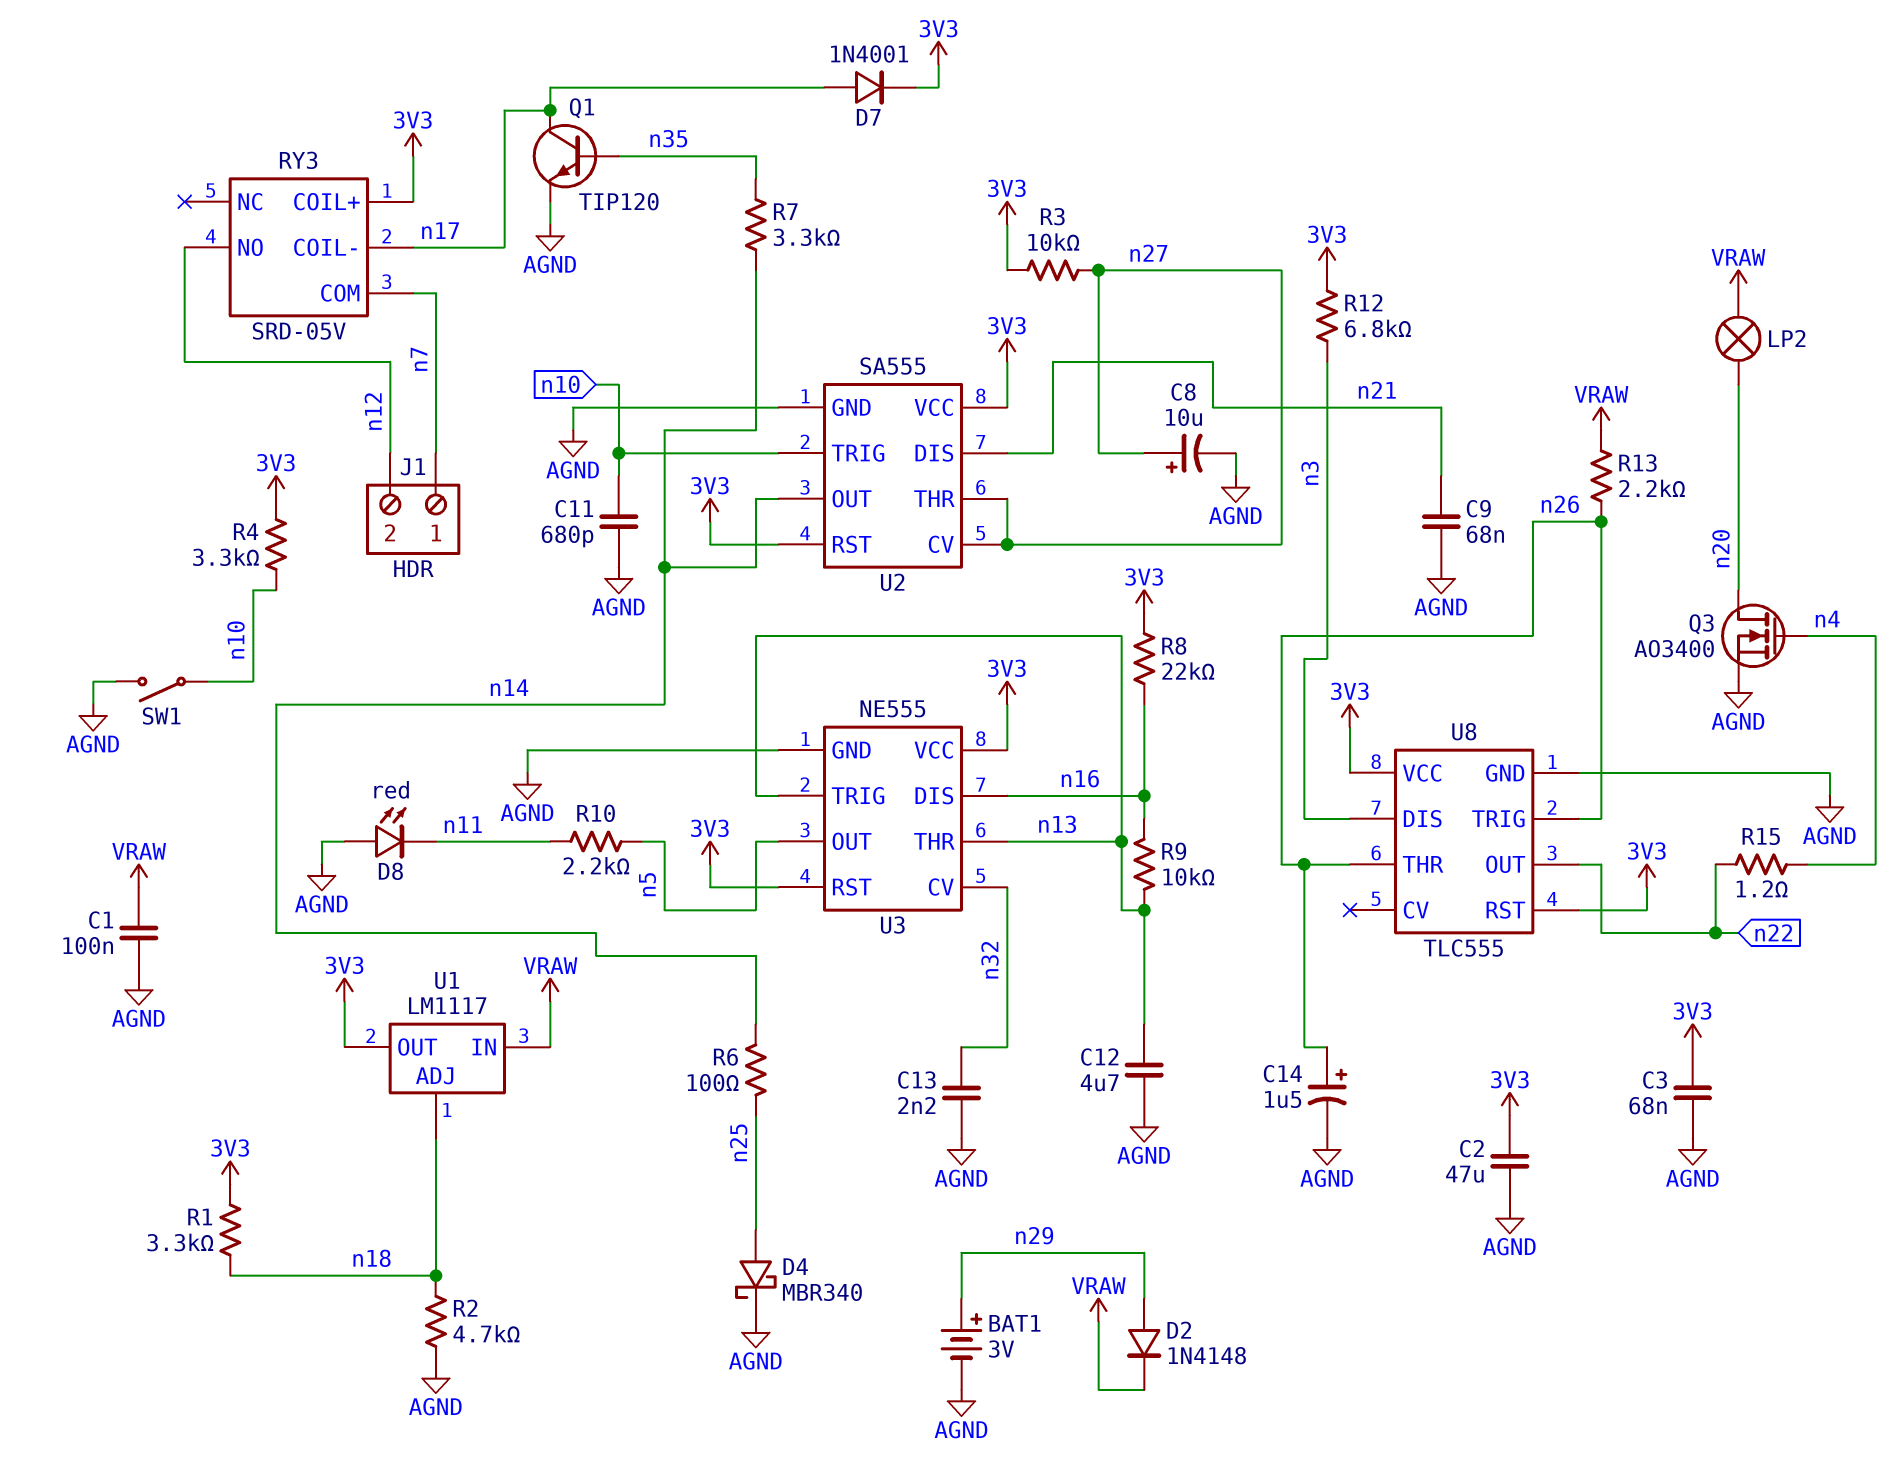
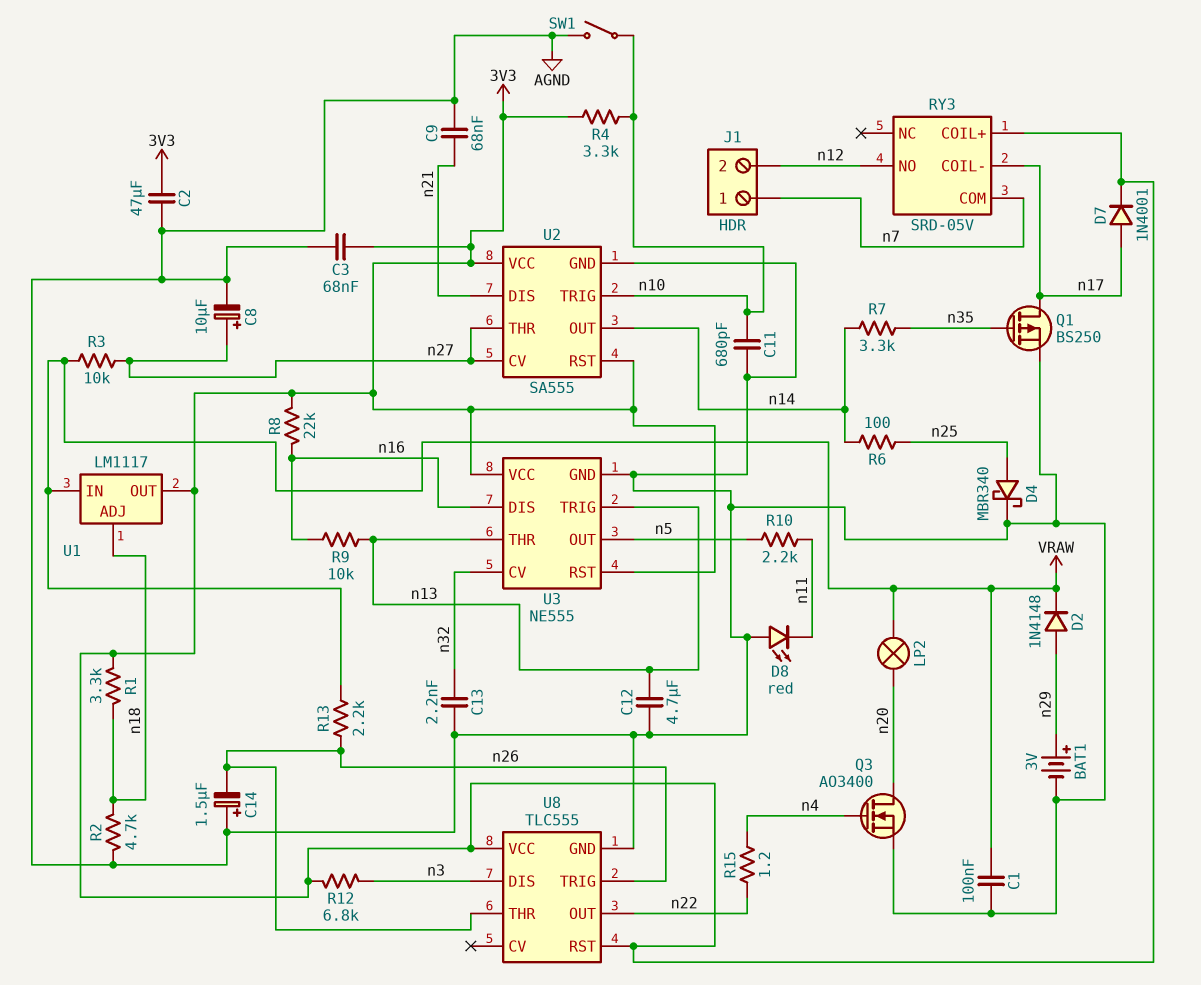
C14: 1.5uF (plus n26, minus AGND) -> 1.5uF (plus AGND, minus n26)
Q1: NPN TIP120 (B n35, C n17, E AGND) -> PMOS BS250 (G n35, D n17, S AGND)
R3: 10k (3V3, n27) -> 10k (VRAW, n27)

